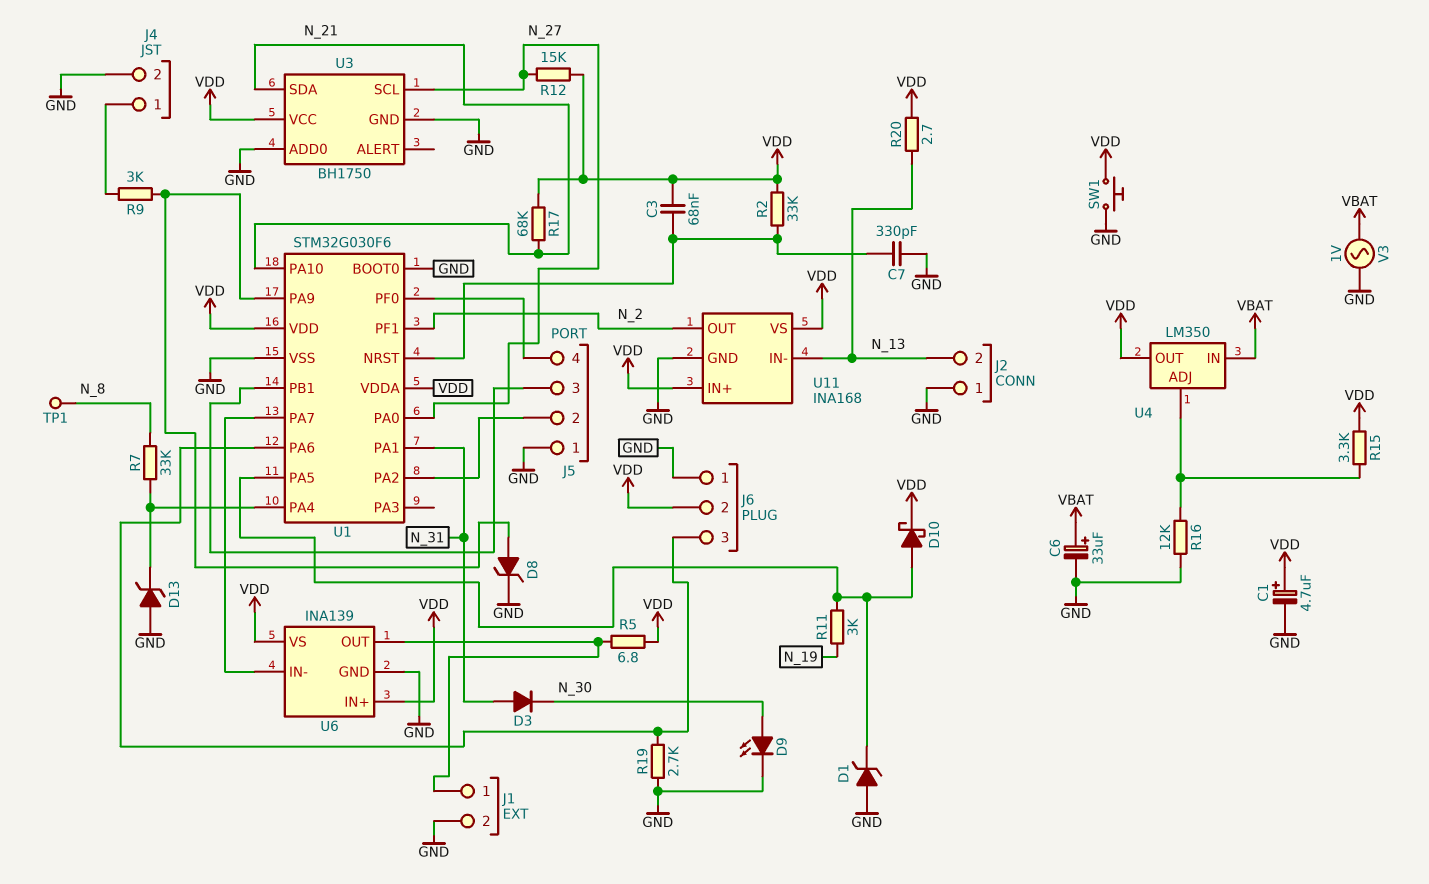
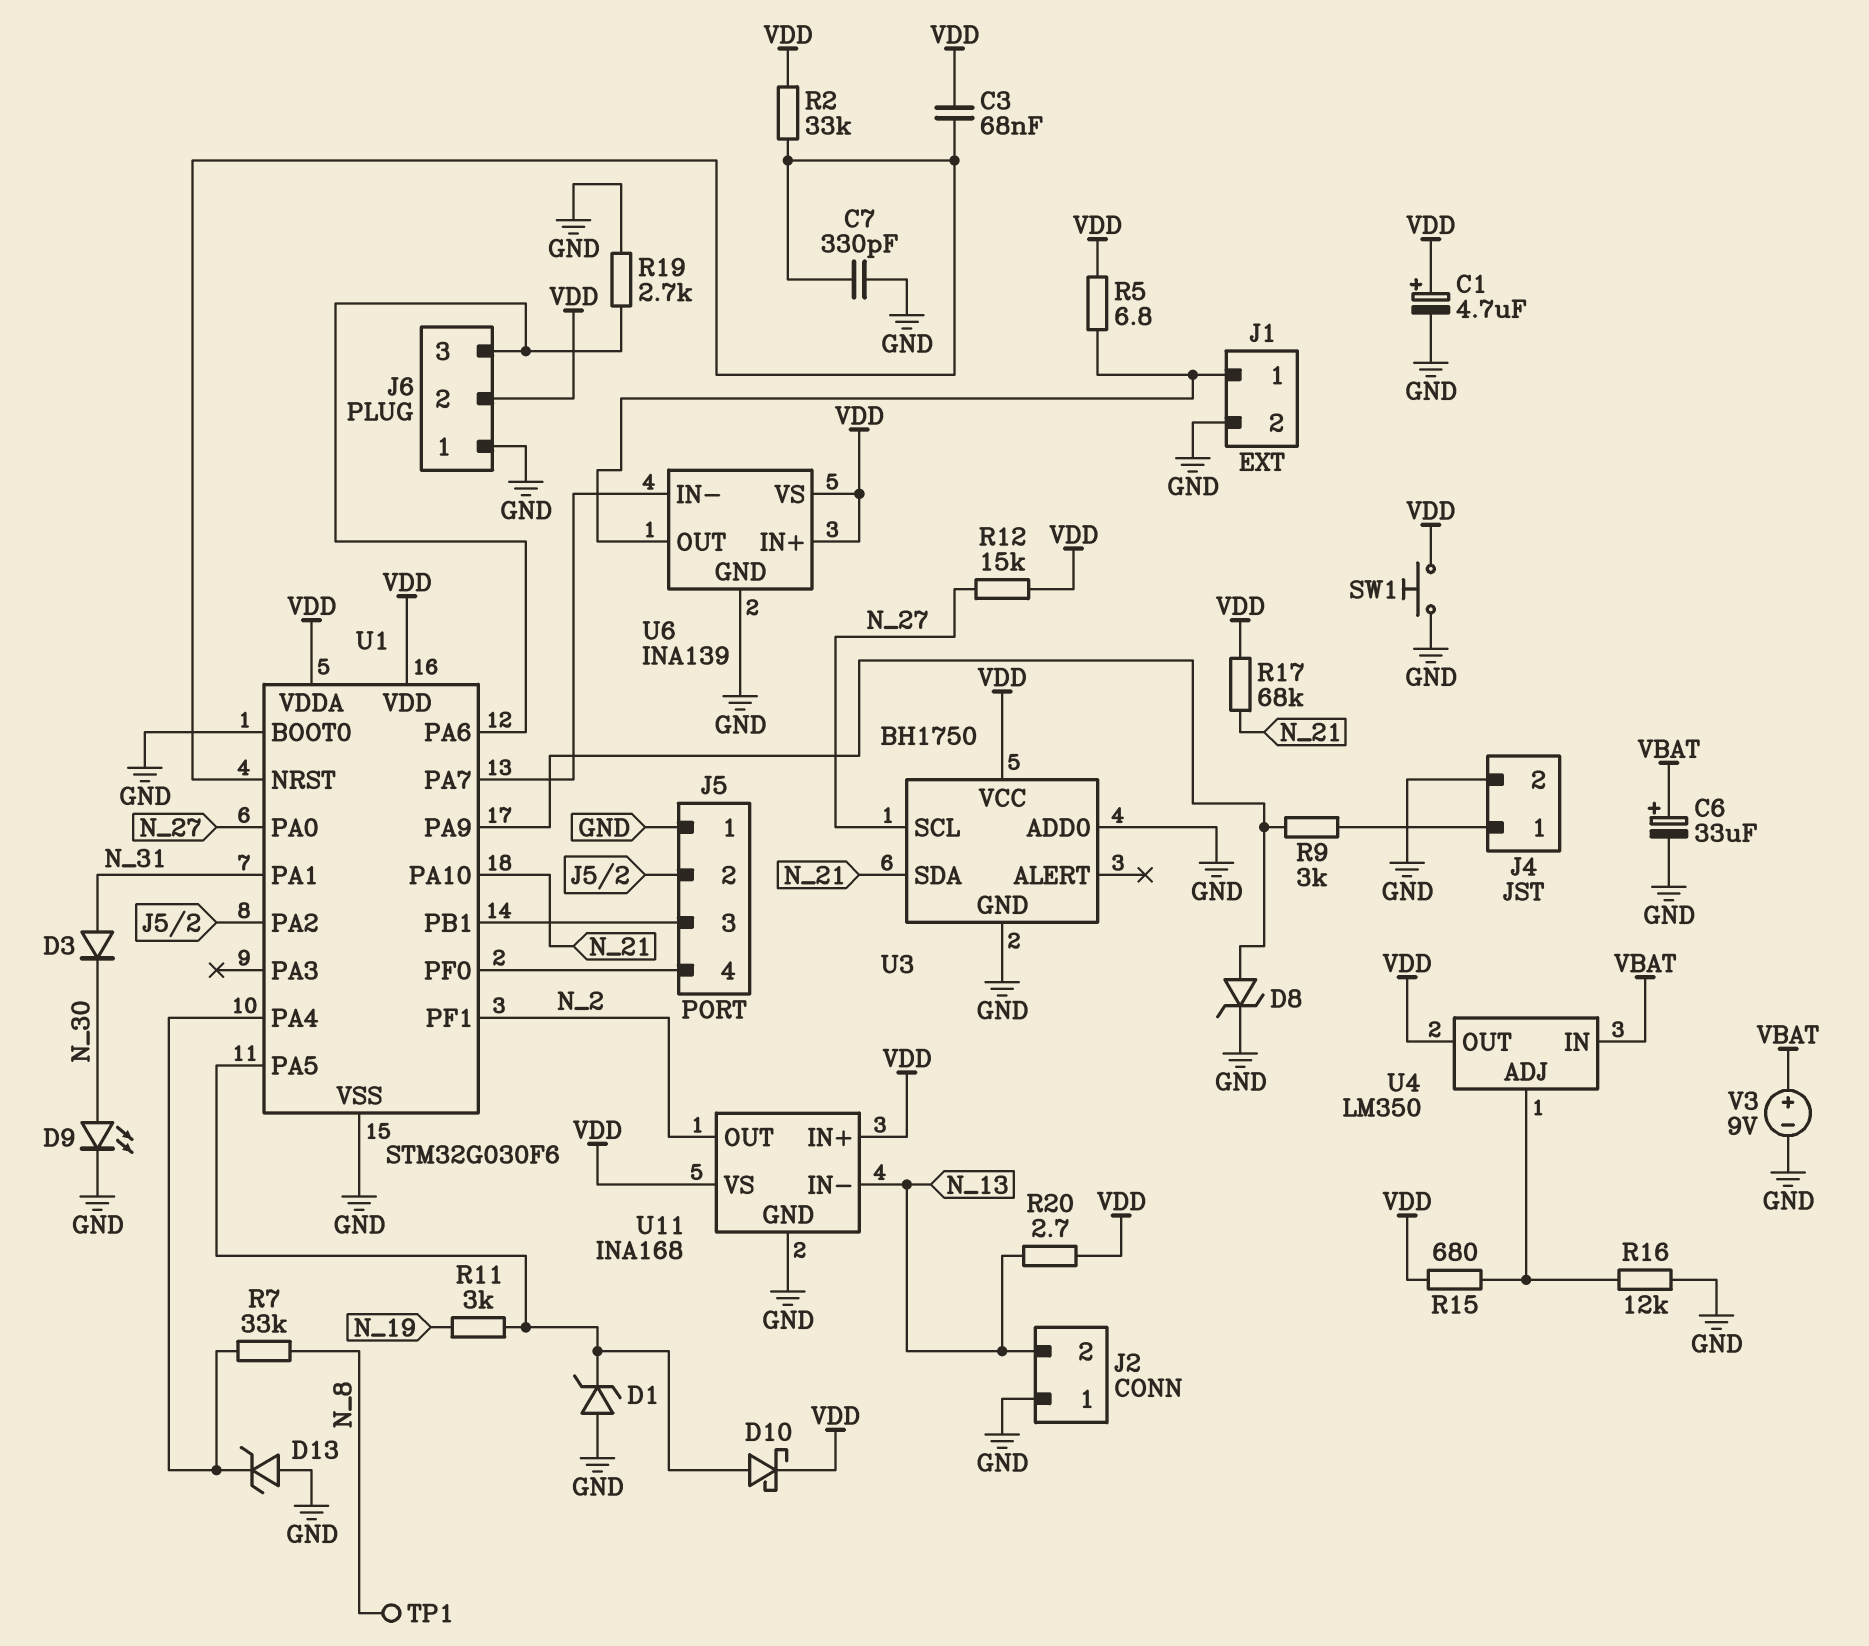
R15: 3.3k (U4/ADJ, VDD) -> 680 (U4/ADJ, VDD)
V3: AC 1V (GND, VBAT) -> 9V (plus VBAT, minus GND)

